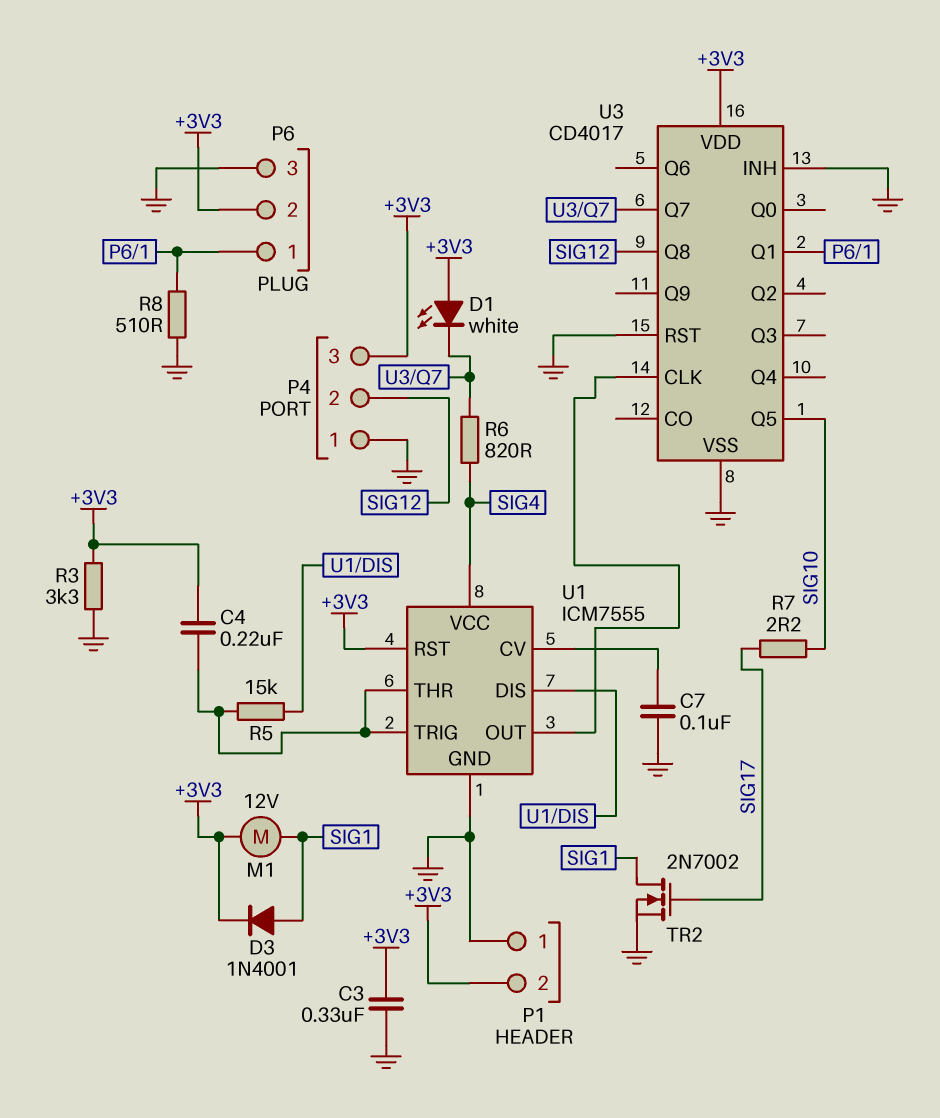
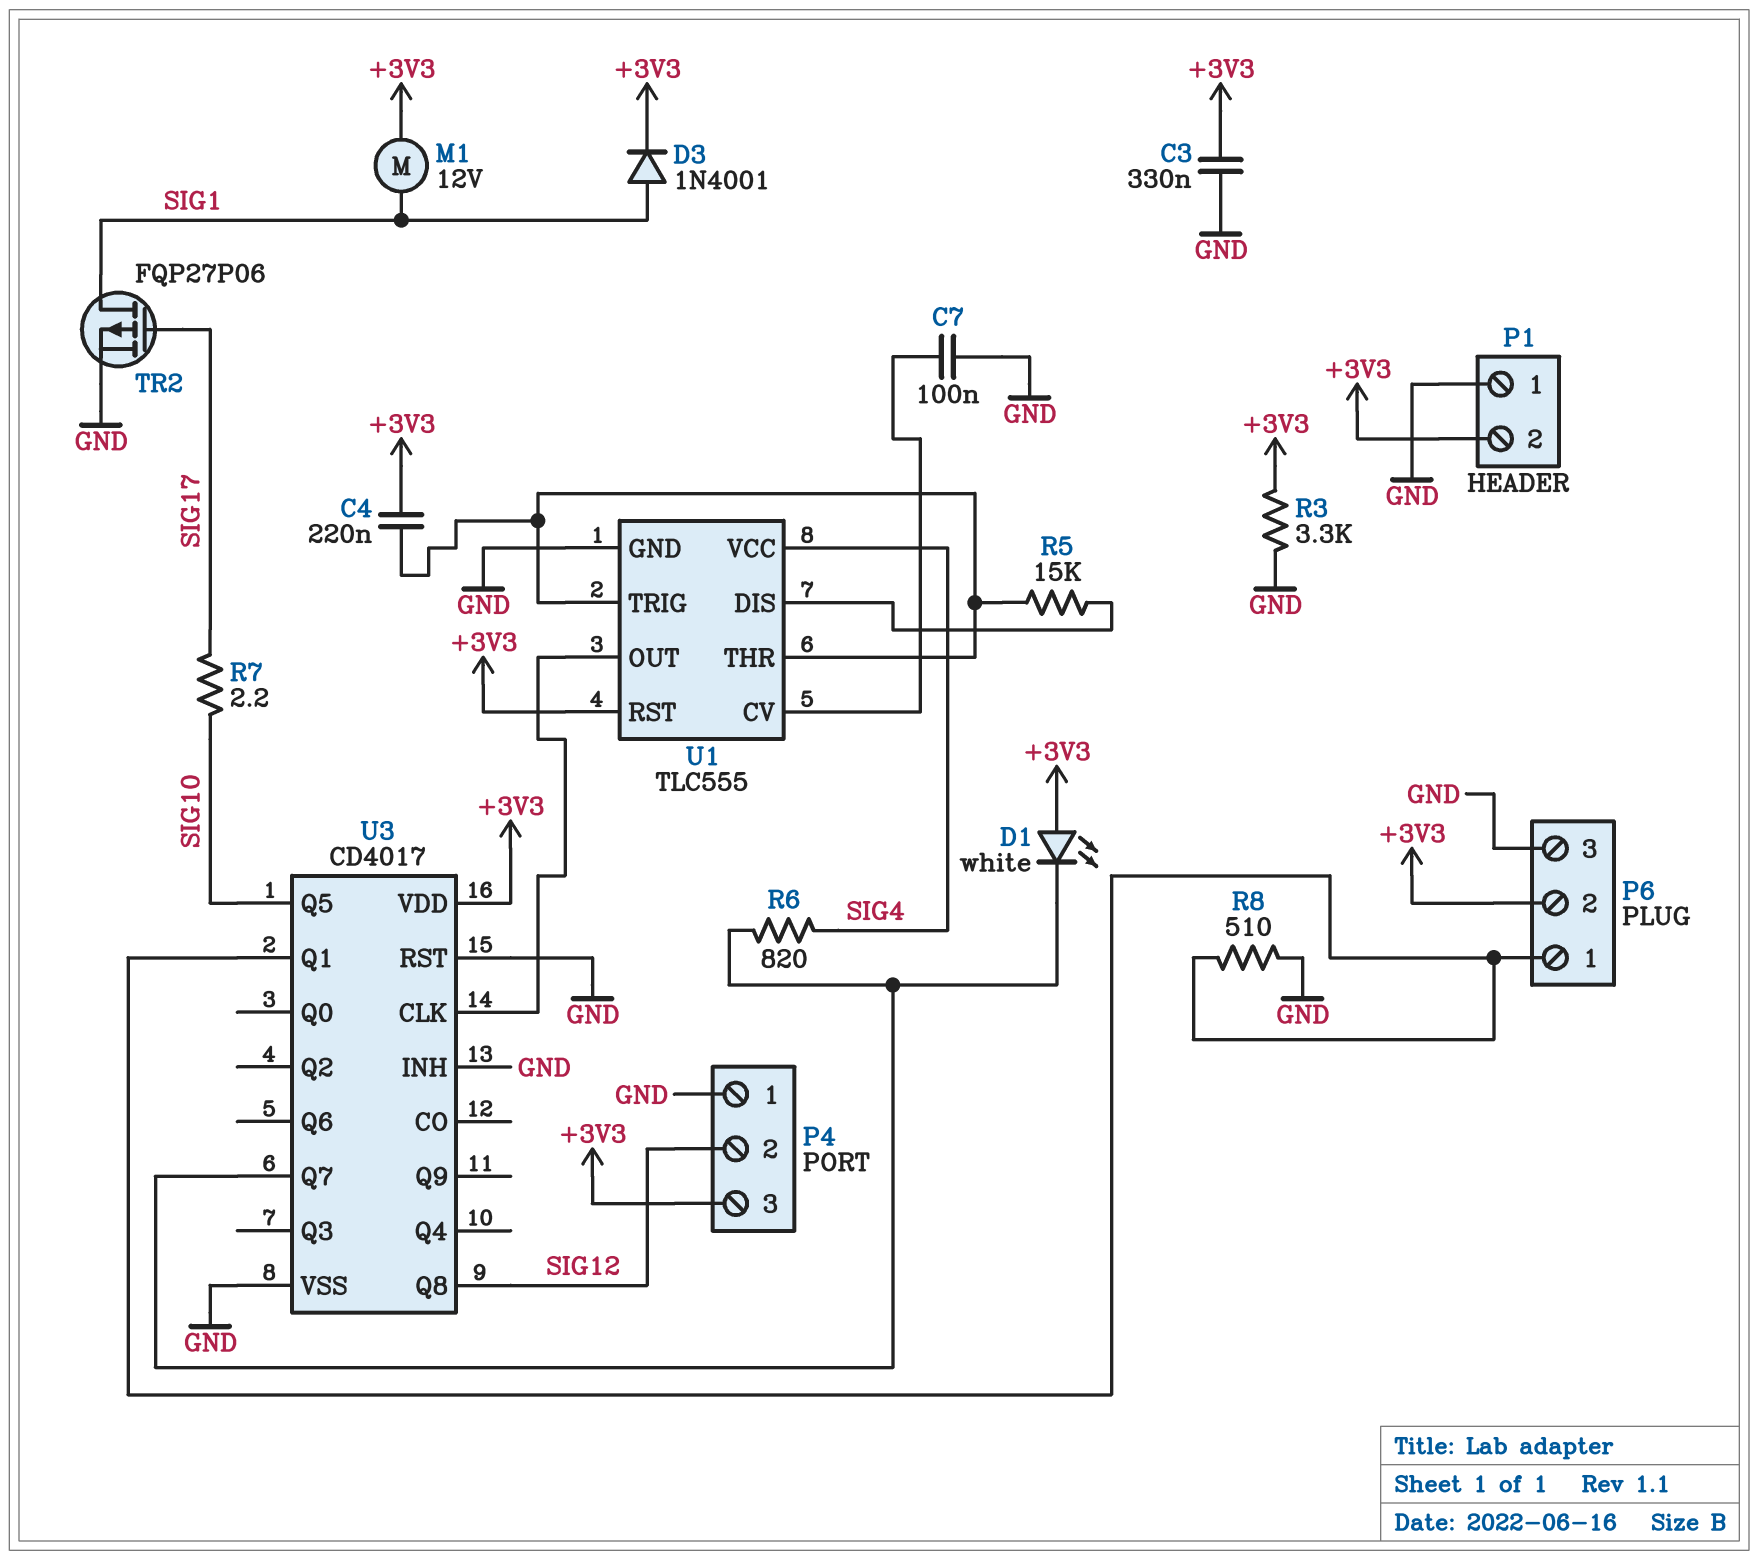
TR2: NMOS 2N7002 (G SIG17, D SIG1, S GND) -> PMOS FQP27P06 (G SIG17, D SIG1, S GND)
U1: ICM7555 -> TLC555

